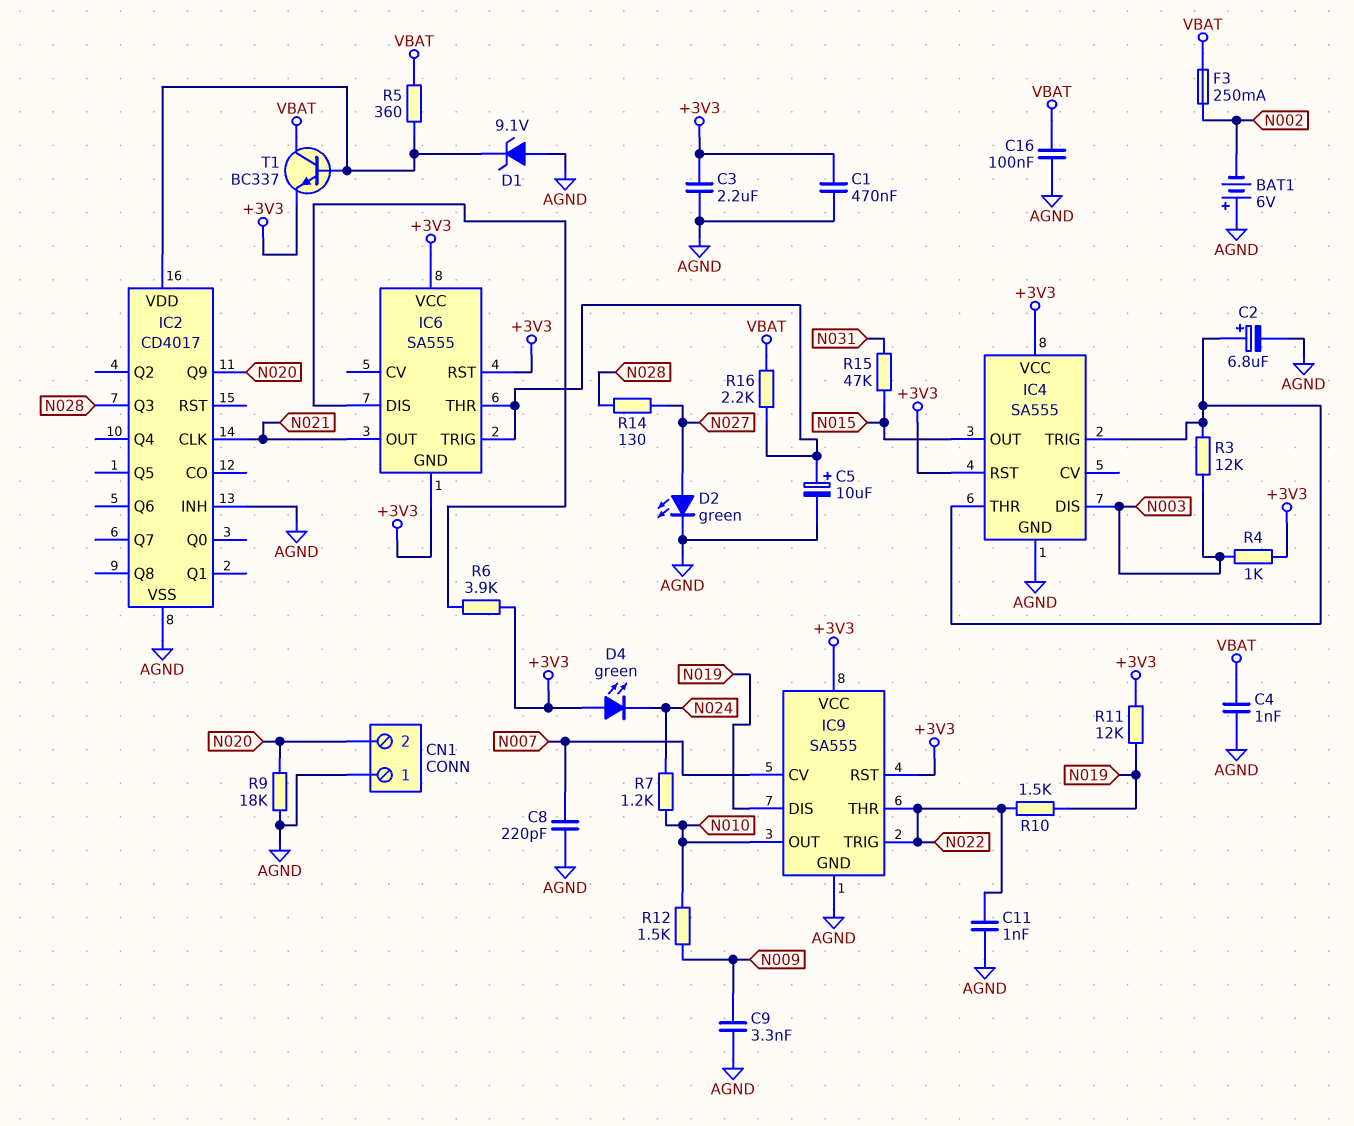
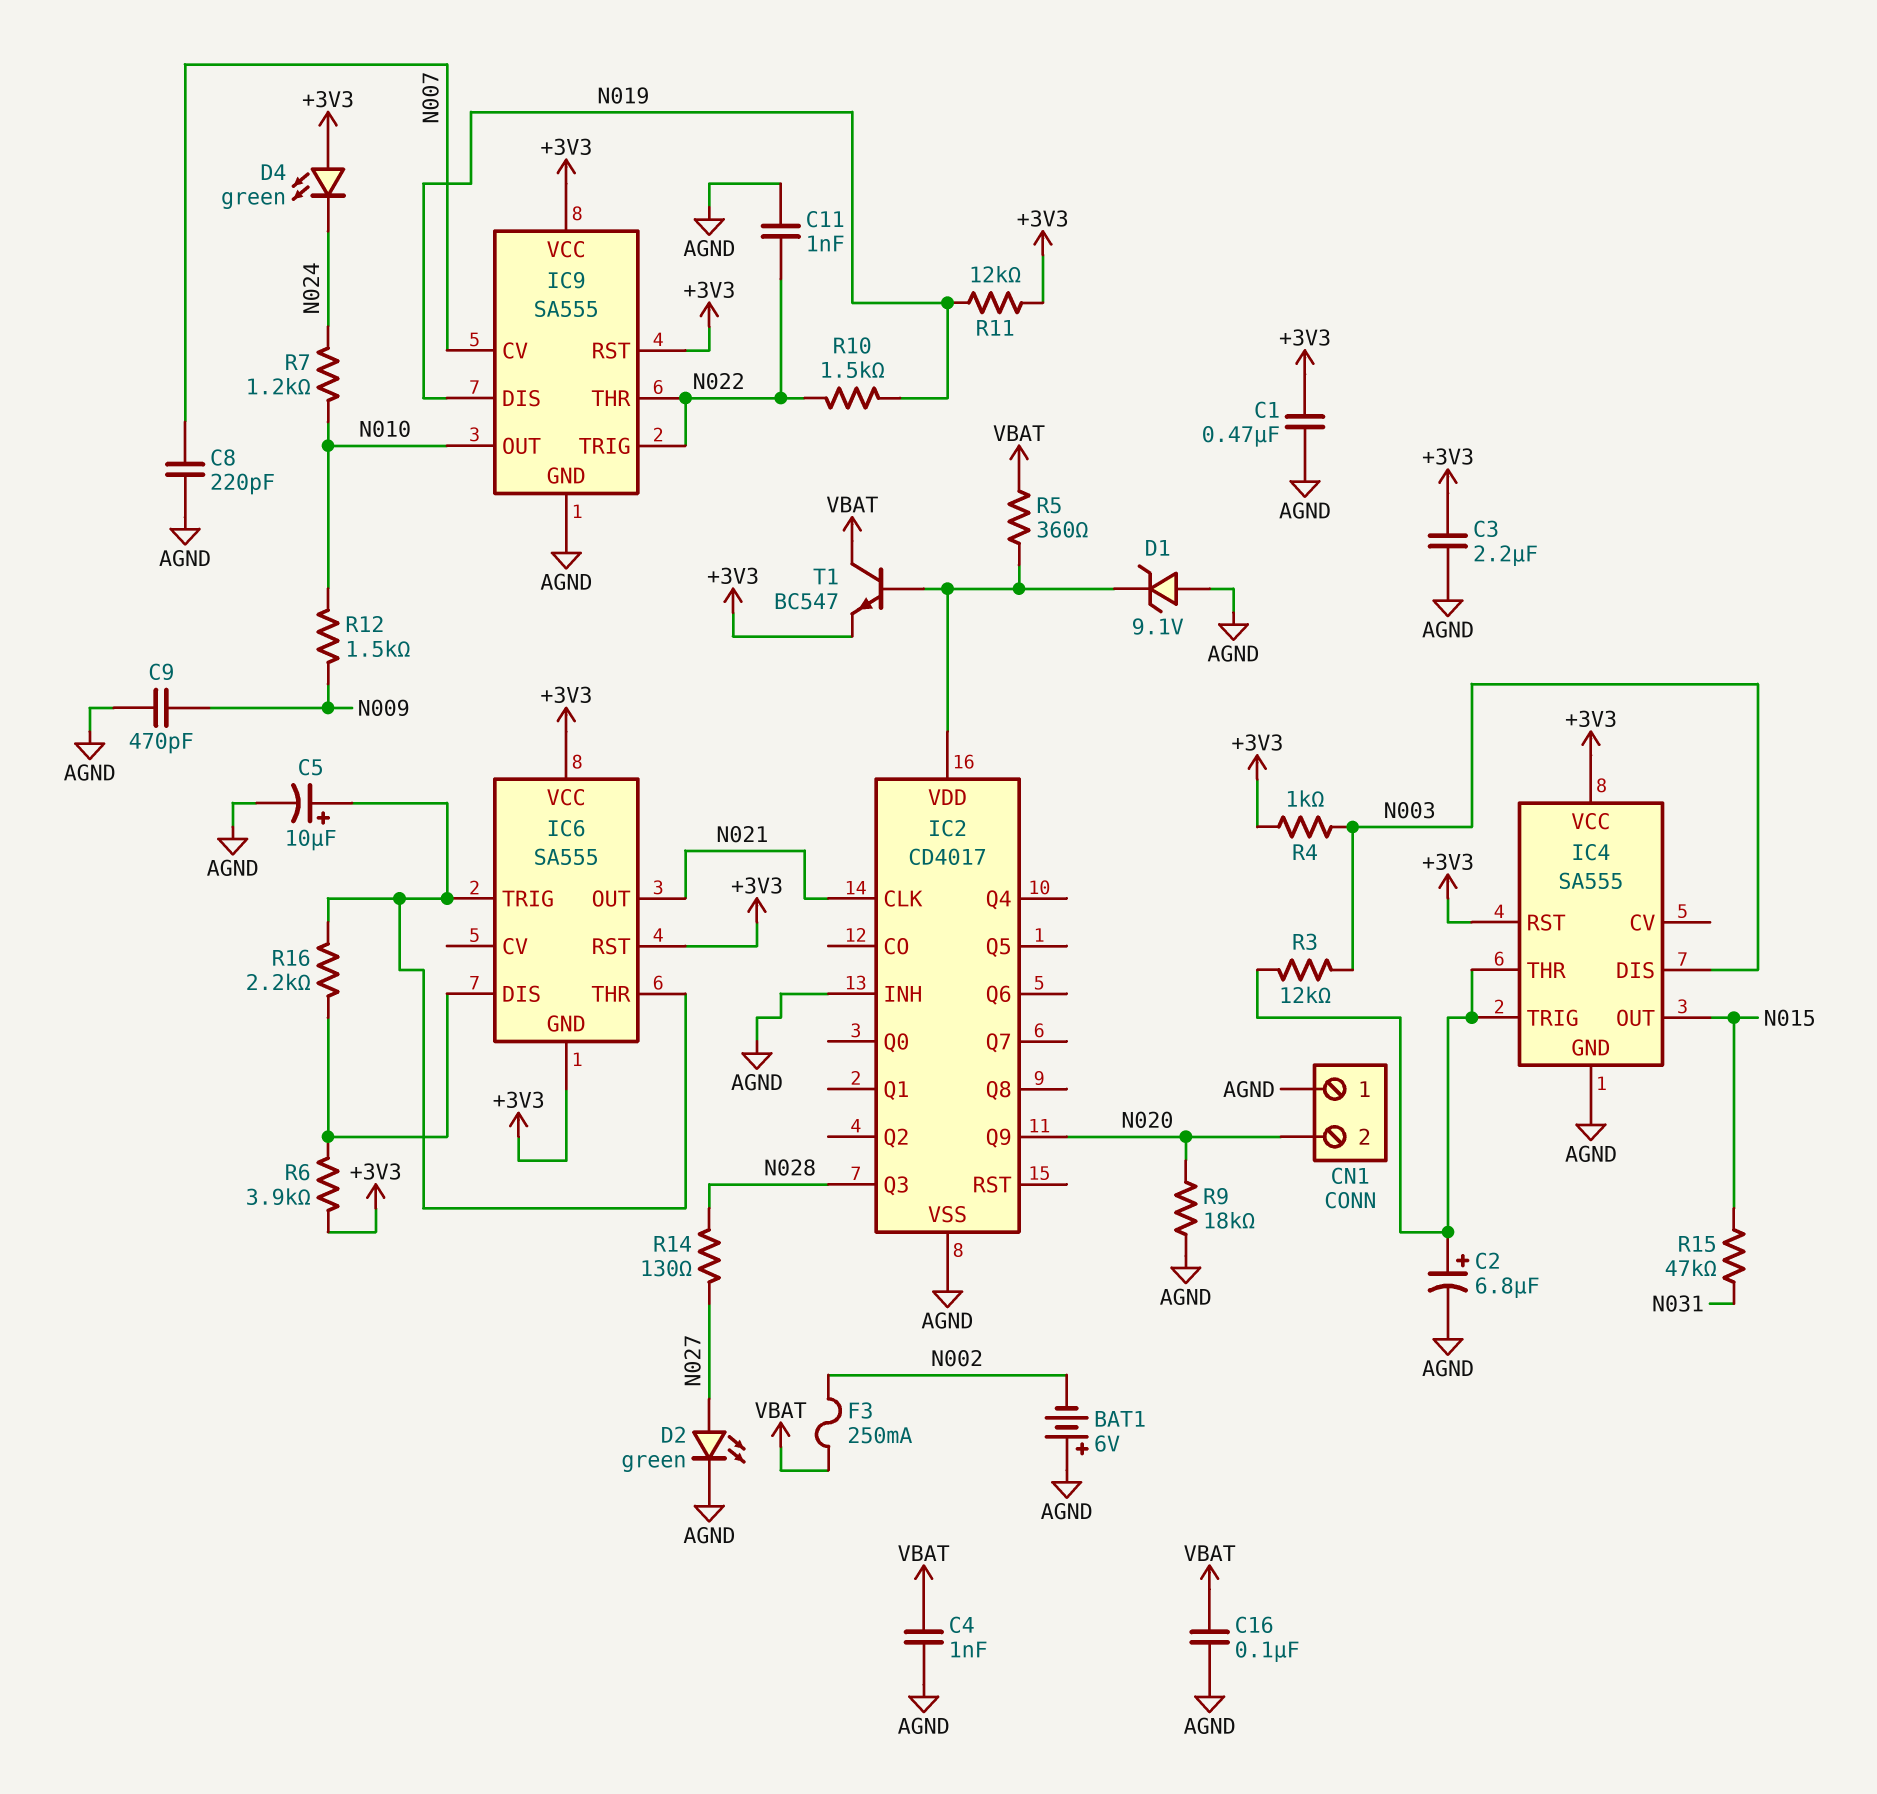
C9: 3.3nF (AGND, N009) -> 470pF (AGND, N009)
R16: 2.2k (IC6/THR, VBAT) -> 2.2k (IC6/DIS, IC6/THR)
T1: NPN BC337 (B IC2/VDD, C VBAT, E +3V3) -> NPN BC547 (B IC2/VDD, C VBAT, E +3V3)

